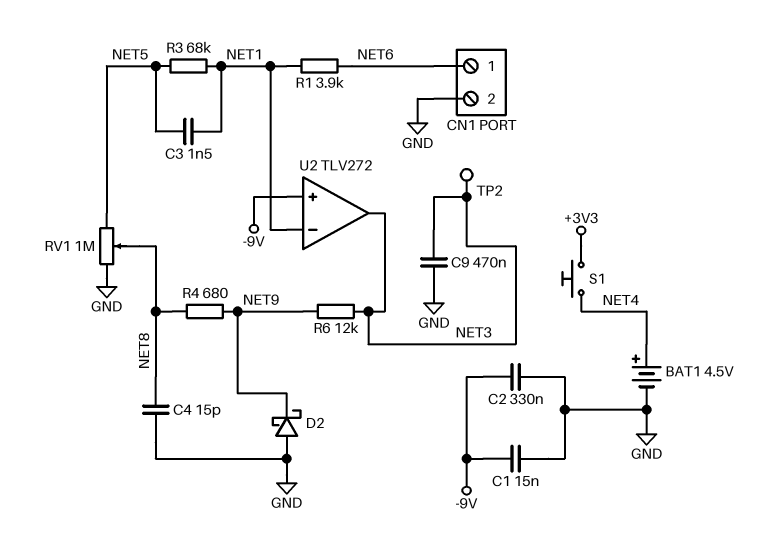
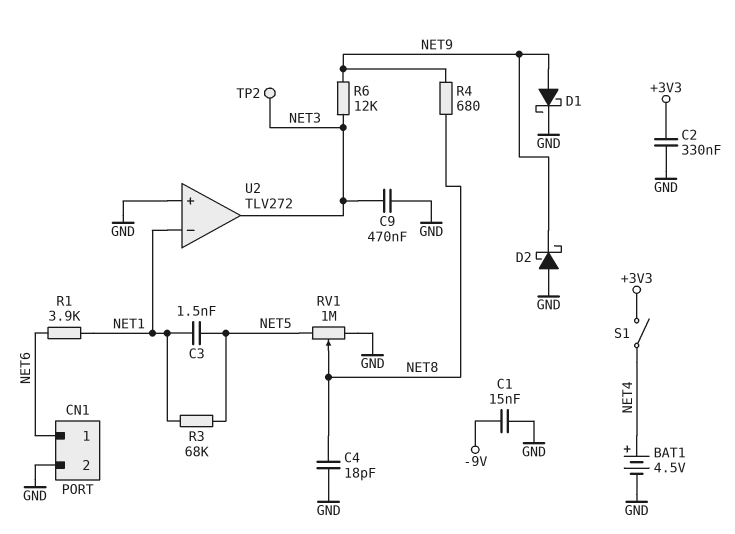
C2: 330nF (-9V, GND) -> 330nF (+3V3, GND)
C4: 15pF (GND, NET8) -> 18pF (GND, NET8)
D1: none -> schottky (A NET9, K GND)
S1: button (+3V3, NET4) -> switch (+3V3, NET4)
U2 pin in+: -9V -> GND

